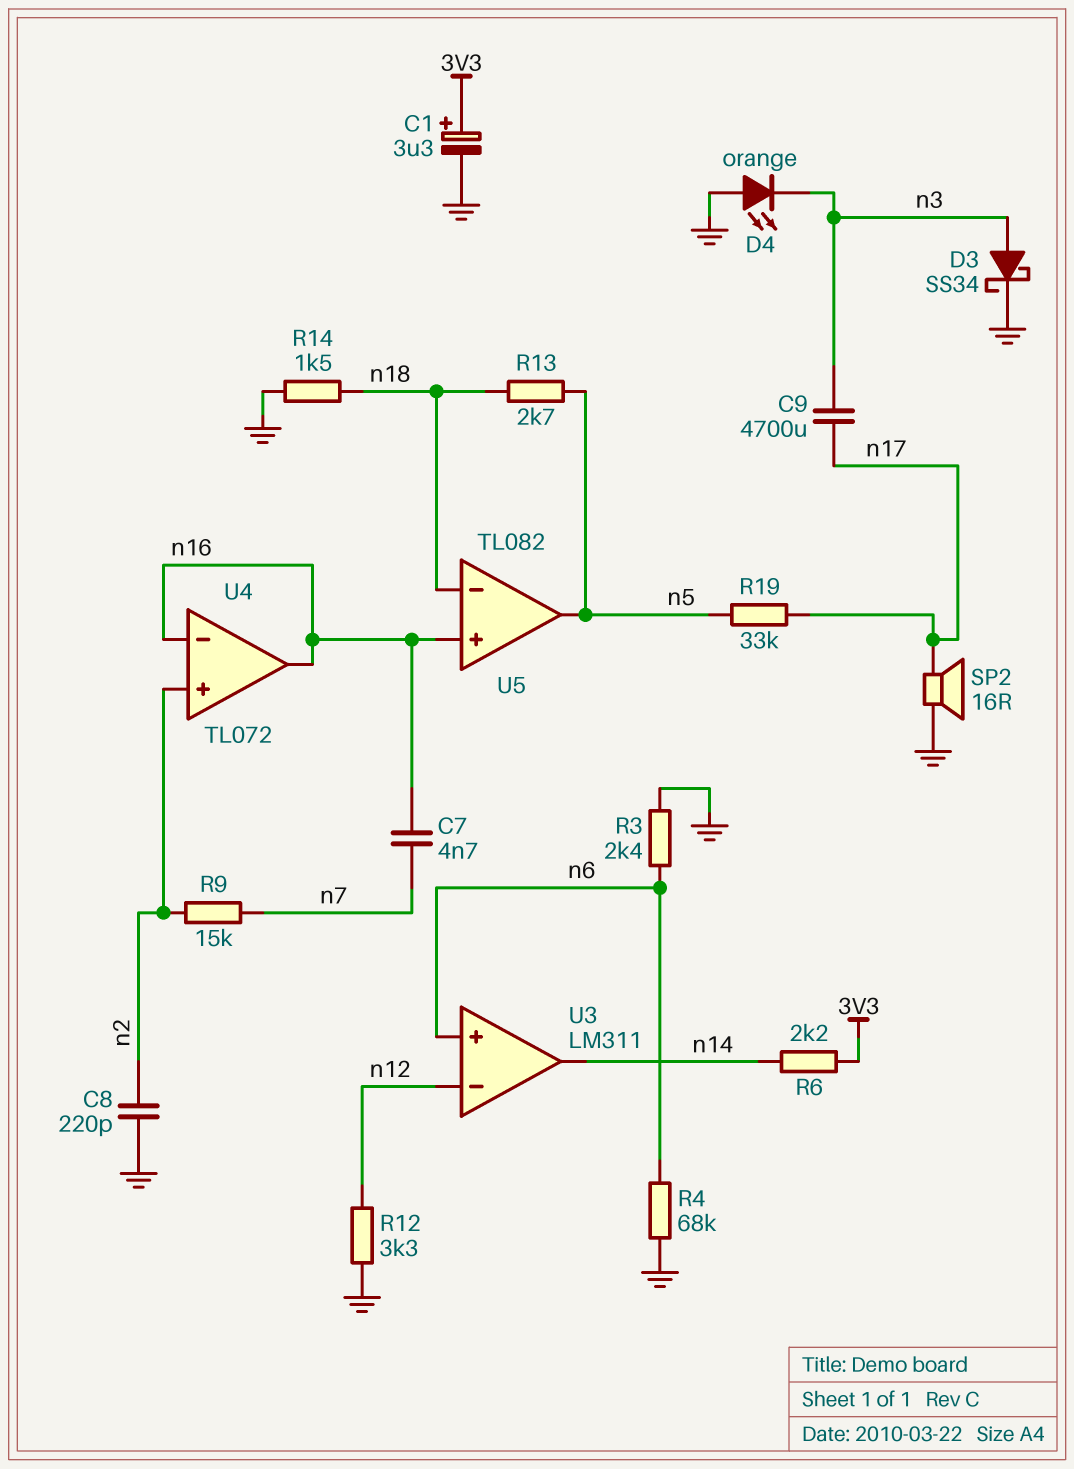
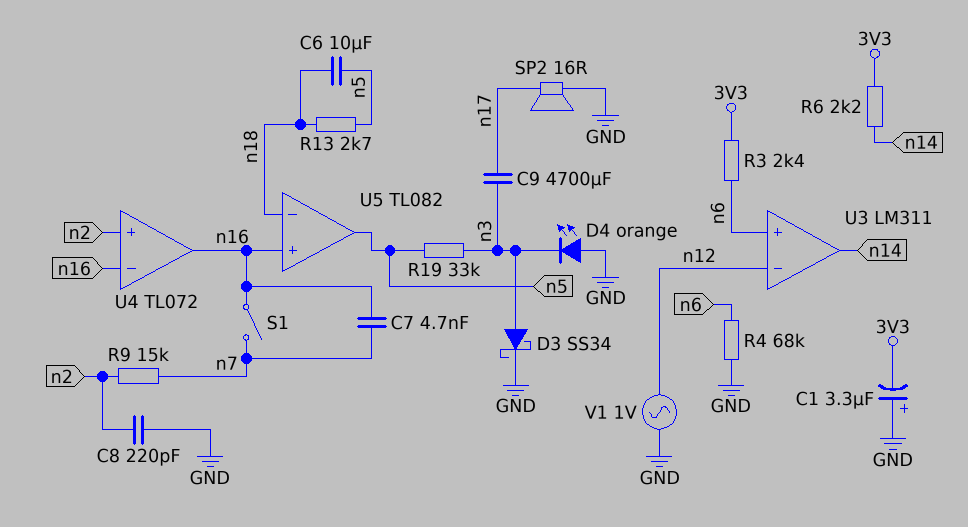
C1: 3.3uF (plus 3V3, minus GND) -> 3.3uF (plus GND, minus 3V3)
C6: none -> 10uF (n5, n18)
R3: 2.4k (GND, n6) -> 2.4k (3V3, n6)
R12: 3.3k (GND, n12) -> none
R14: 1.5k (GND, n18) -> none
R19: 33k (n5, n17) -> 33k (n3, n5)
S1: none -> switch (n7, n16)
V1: none -> AC 1V (GND, n12)

